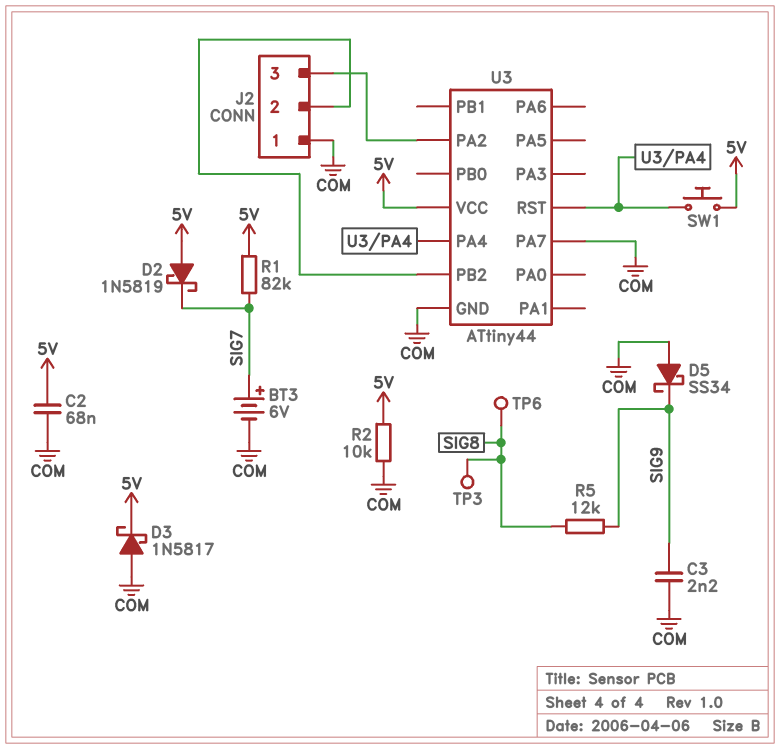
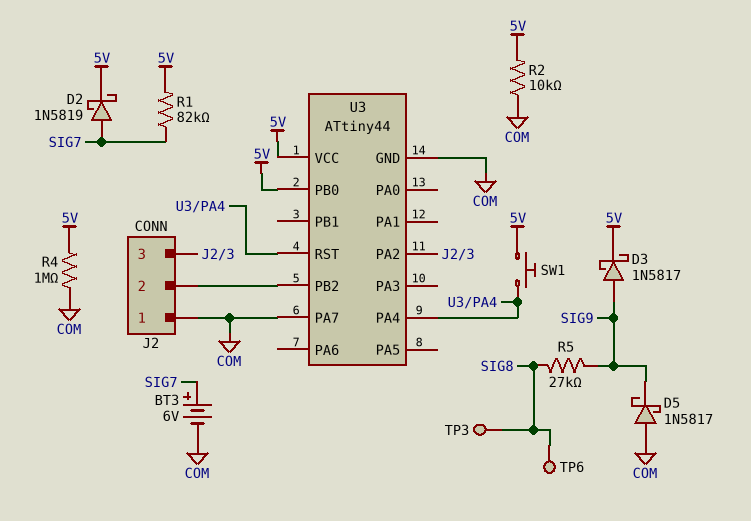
C2: 68nF (5V, COM) -> none
C3: 2.2nF (COM, SIG9) -> none
D2: schottky 1N5819 (A 5V, K SIG7) -> schottky 1N5819 (A SIG7, K 5V)
D3: schottky 1N5817 (A COM, K 5V) -> schottky 1N5817 (A SIG9, K 5V)
D5: schottky SS34 (A COM, K SIG9) -> schottky 1N5817 (A COM, K SIG9)
R4: none -> 1M (5V, COM)
R5: 12k (SIG8, SIG9) -> 27k (SIG8, SIG9)
U3 pin PB0: none -> 5V

